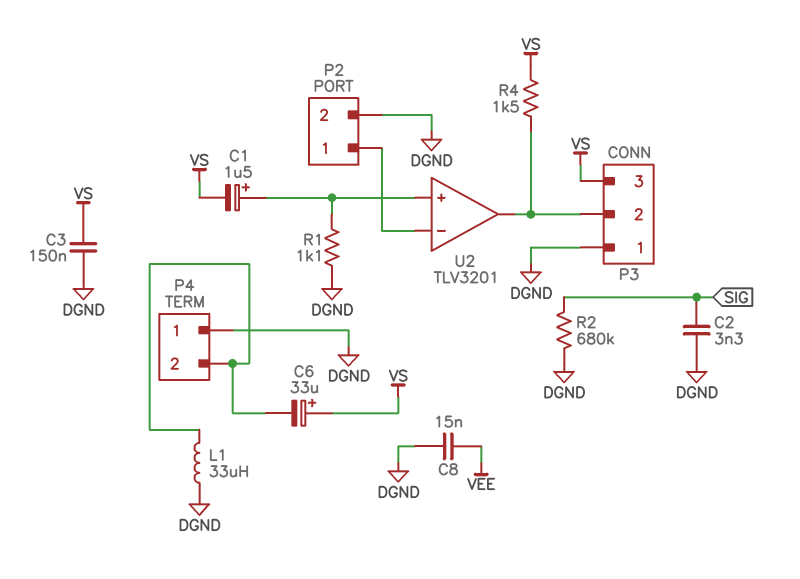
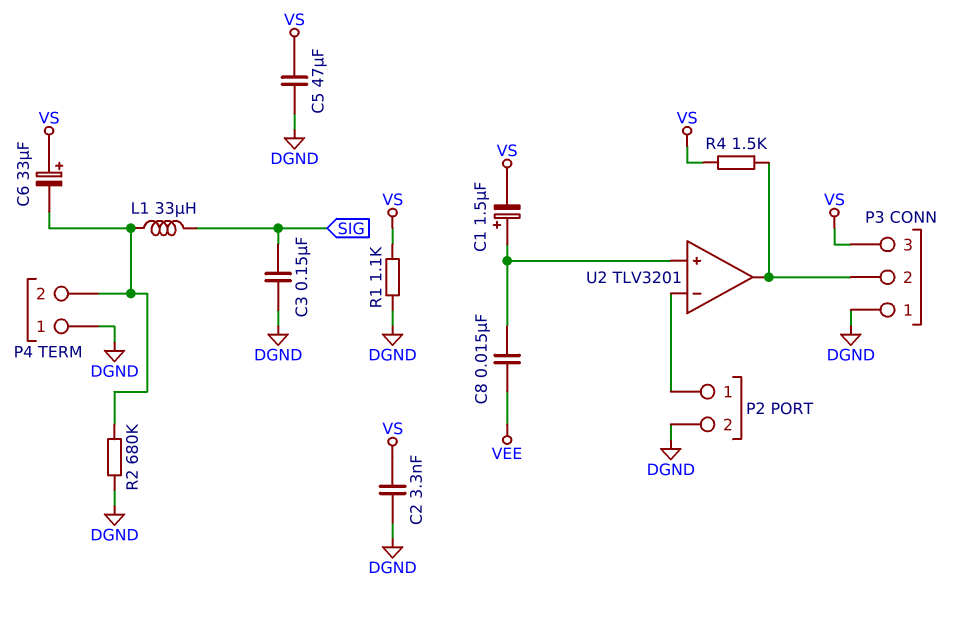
C2: 3.3nF (DGND, SIG) -> 3.3nF (DGND, VS)
C3: 150nF (DGND, VS) -> 150nF (DGND, SIG)
C5: none -> 47uF (DGND, VS)
C8: 15nF (DGND, VEE) -> 15nF (U2/in+, VEE)
L1: 33uH (DGND, P4/2) -> 33uH (P4/2, SIG)
R1: 1.1k (DGND, U2/in+) -> 1.1k (DGND, VS)
R2: 680k (DGND, SIG) -> 680k (DGND, P4/2)

